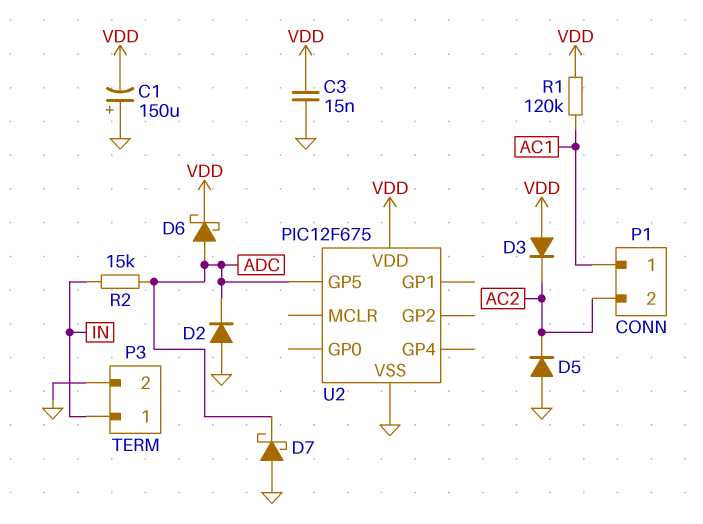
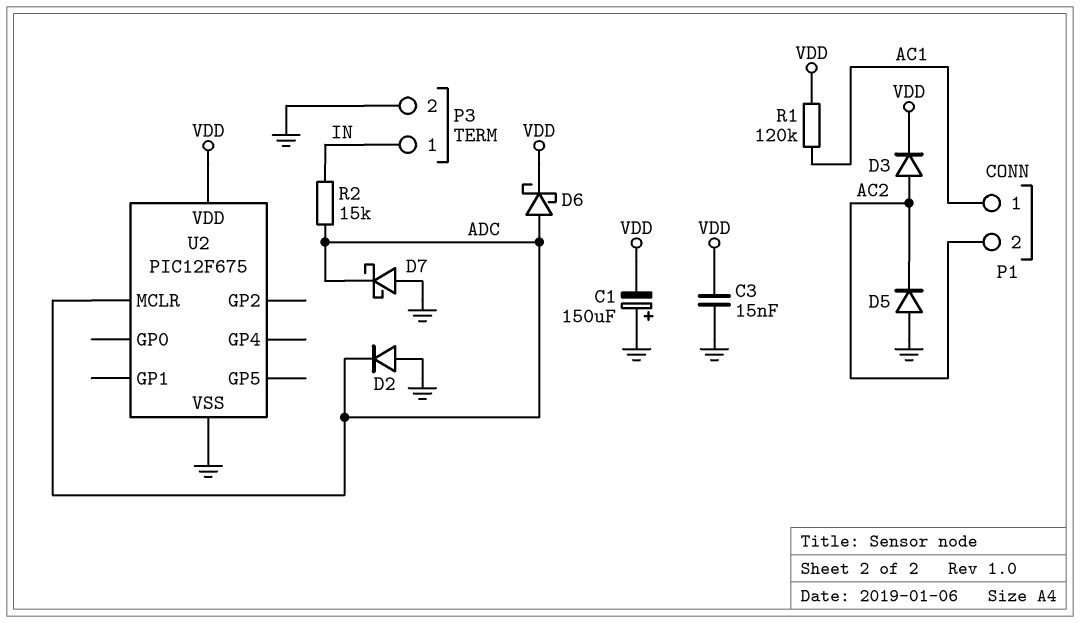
D3: diode (A VDD, K AC2) -> diode (A AC2, K VDD)
U2 pin GP5: ADC -> none
U2 pin MCLR: none -> ADC

